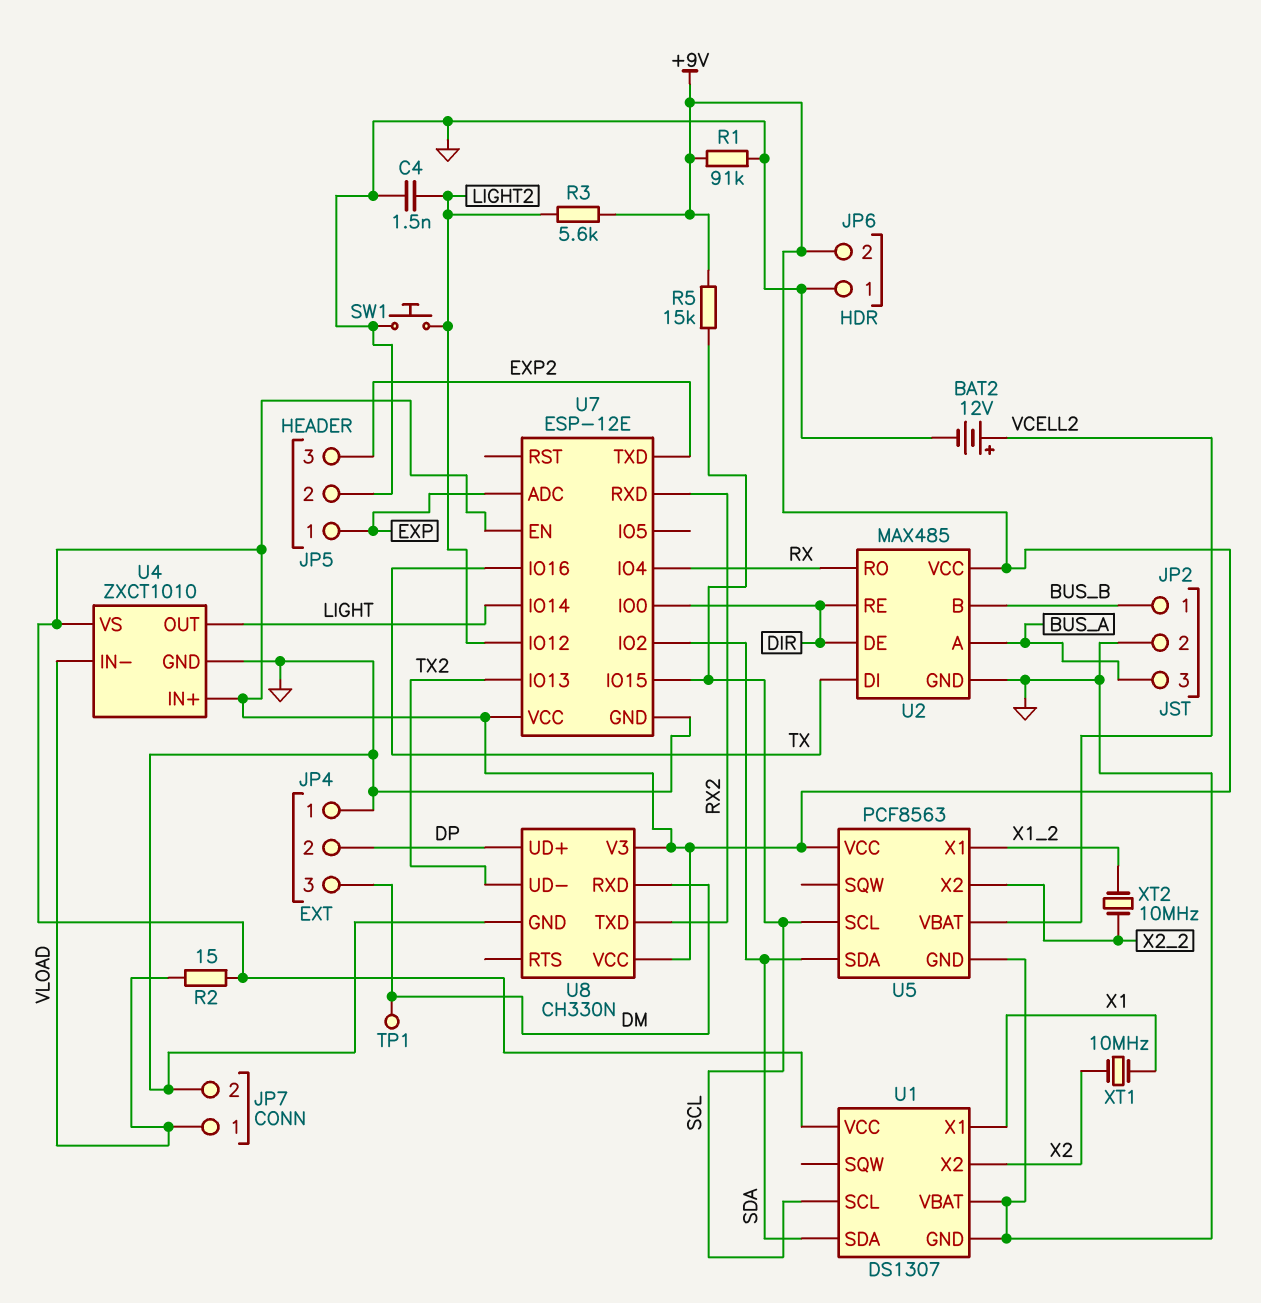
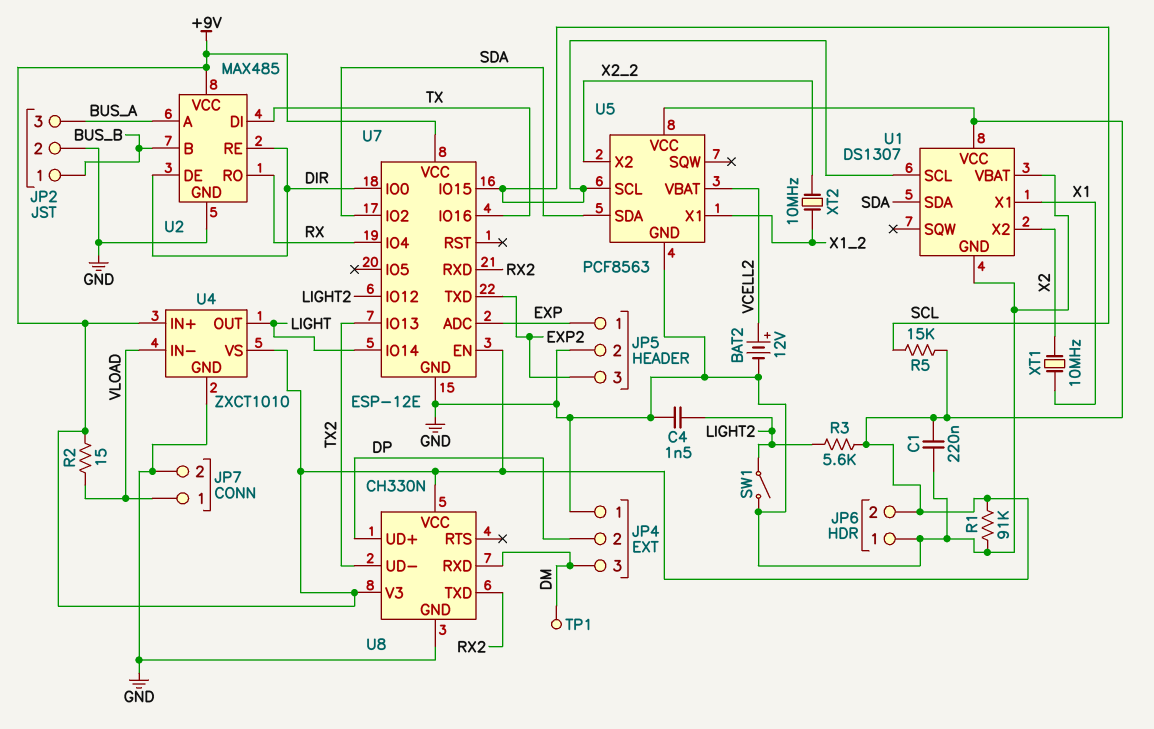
C1: none -> 220nF (+9V, GND)
SW1: button (GND, LIGHT2) -> switch (GND, LIGHT2)

